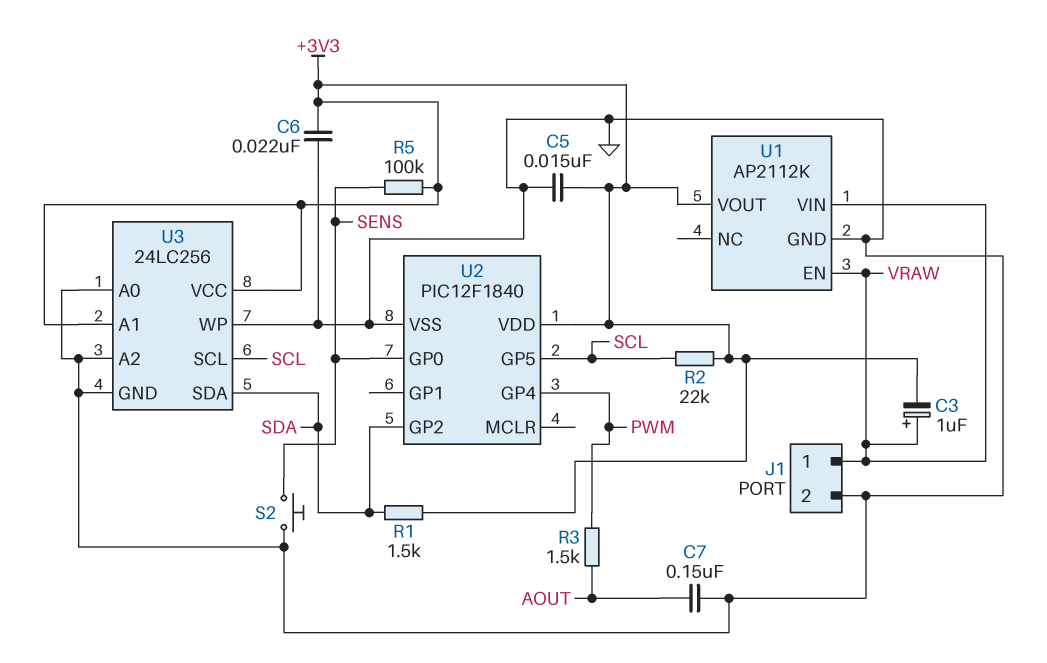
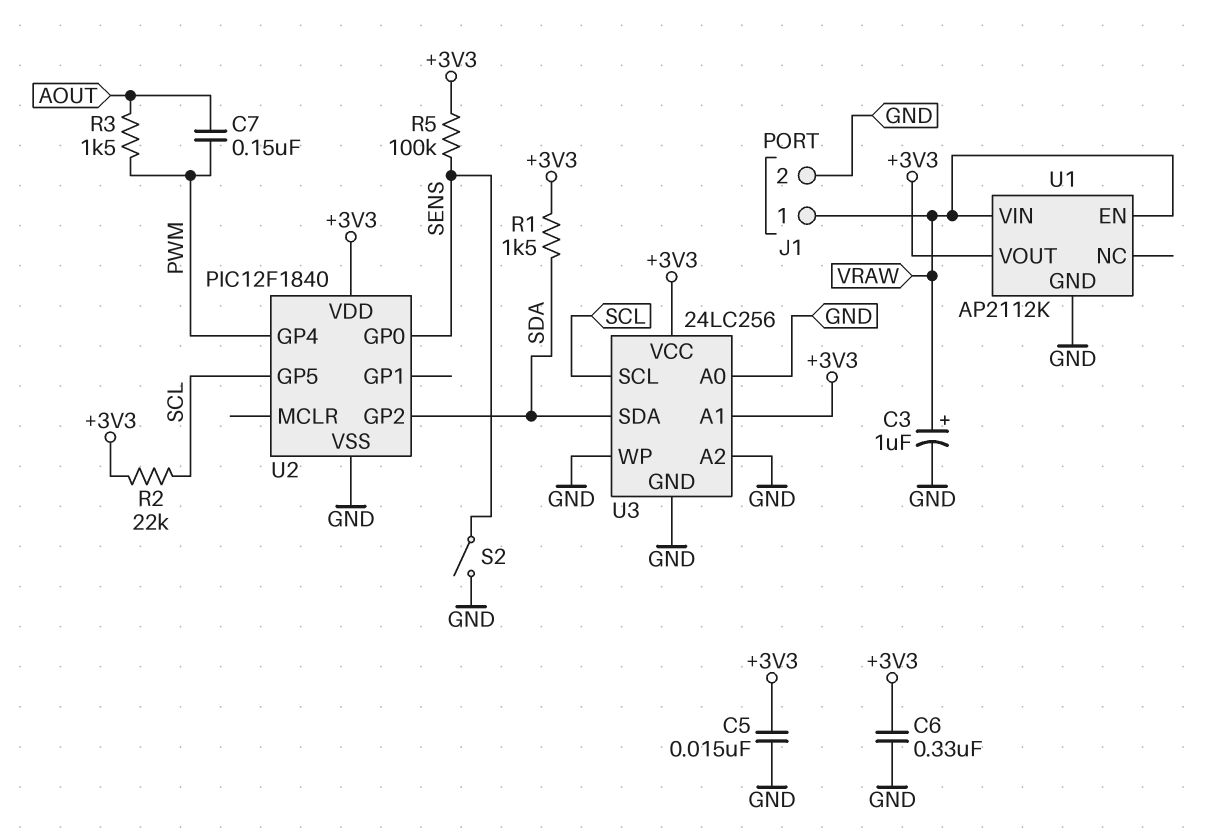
C3: 1uF (plus VRAW, minus +3V3) -> 1uF (plus VRAW, minus GND)
C6: 22nF (+3V3, GND) -> 330nF (+3V3, GND)
C7: 150nF (AOUT, GND) -> 150nF (AOUT, PWM)
S2: button (GND, SENS) -> switch (GND, SENS)

